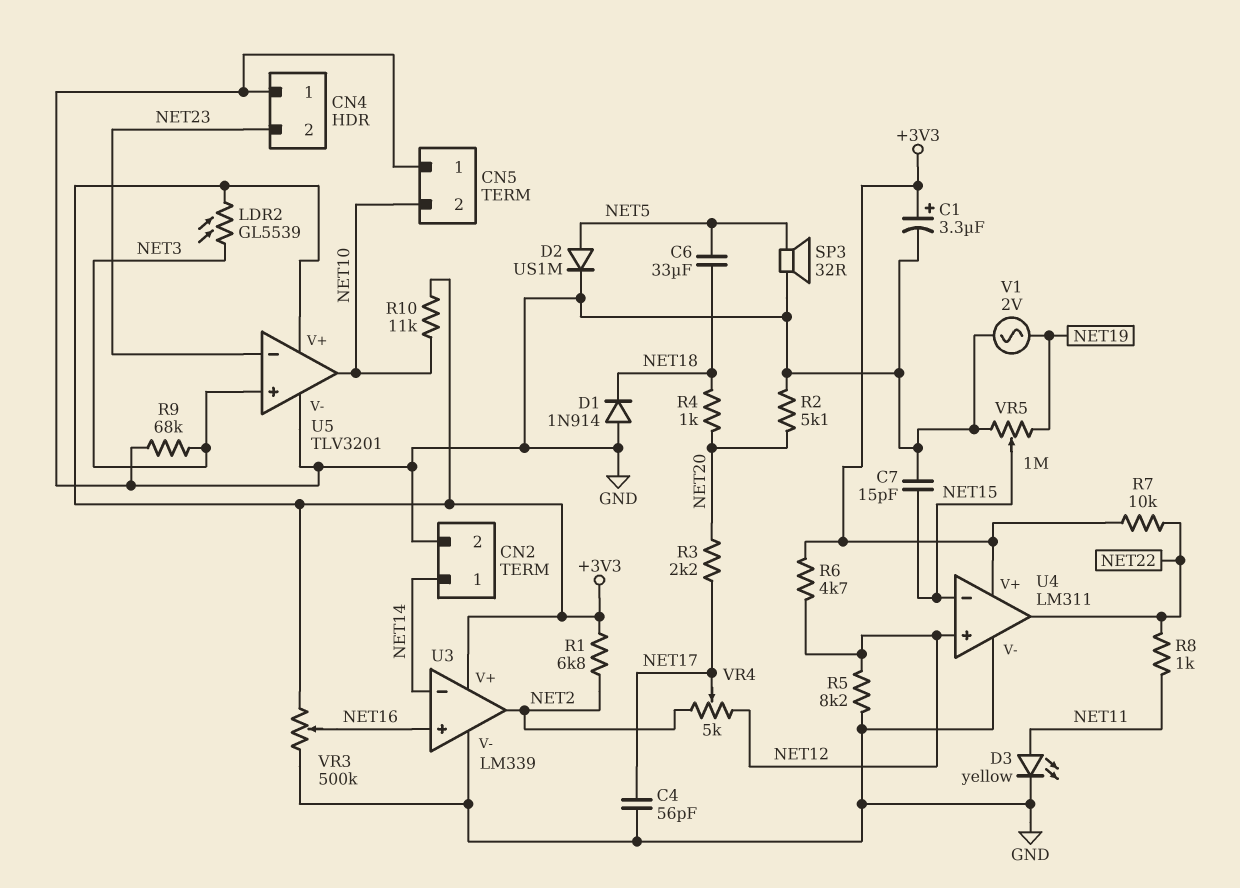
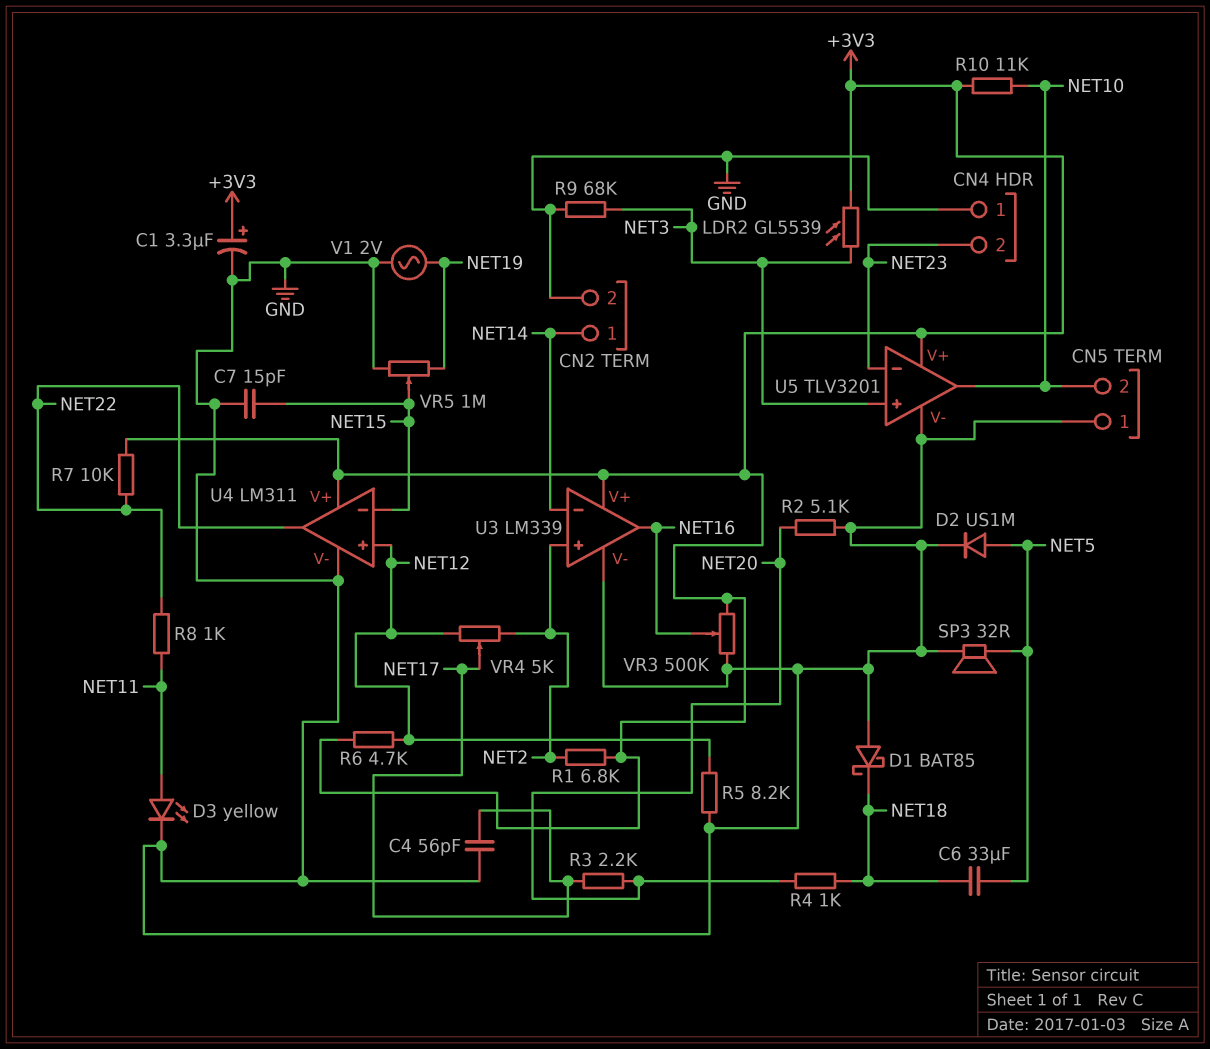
D1: diode 1N914 (A GND, K NET18) -> schottky BAT85 (A GND, K NET18)
U3 pin in+: NET16 -> NET2
U3 pin out: NET2 -> NET16

